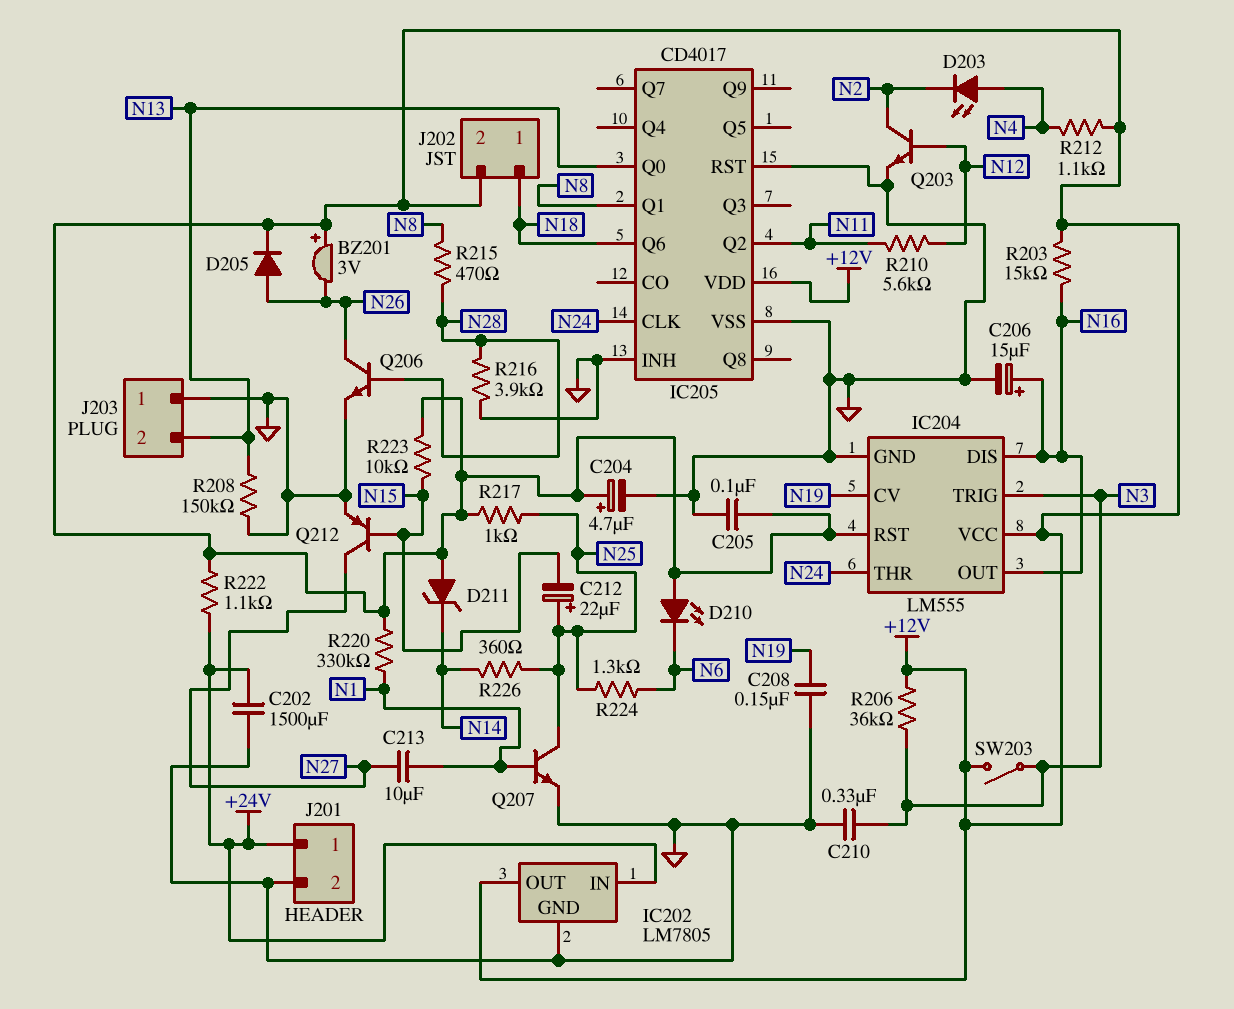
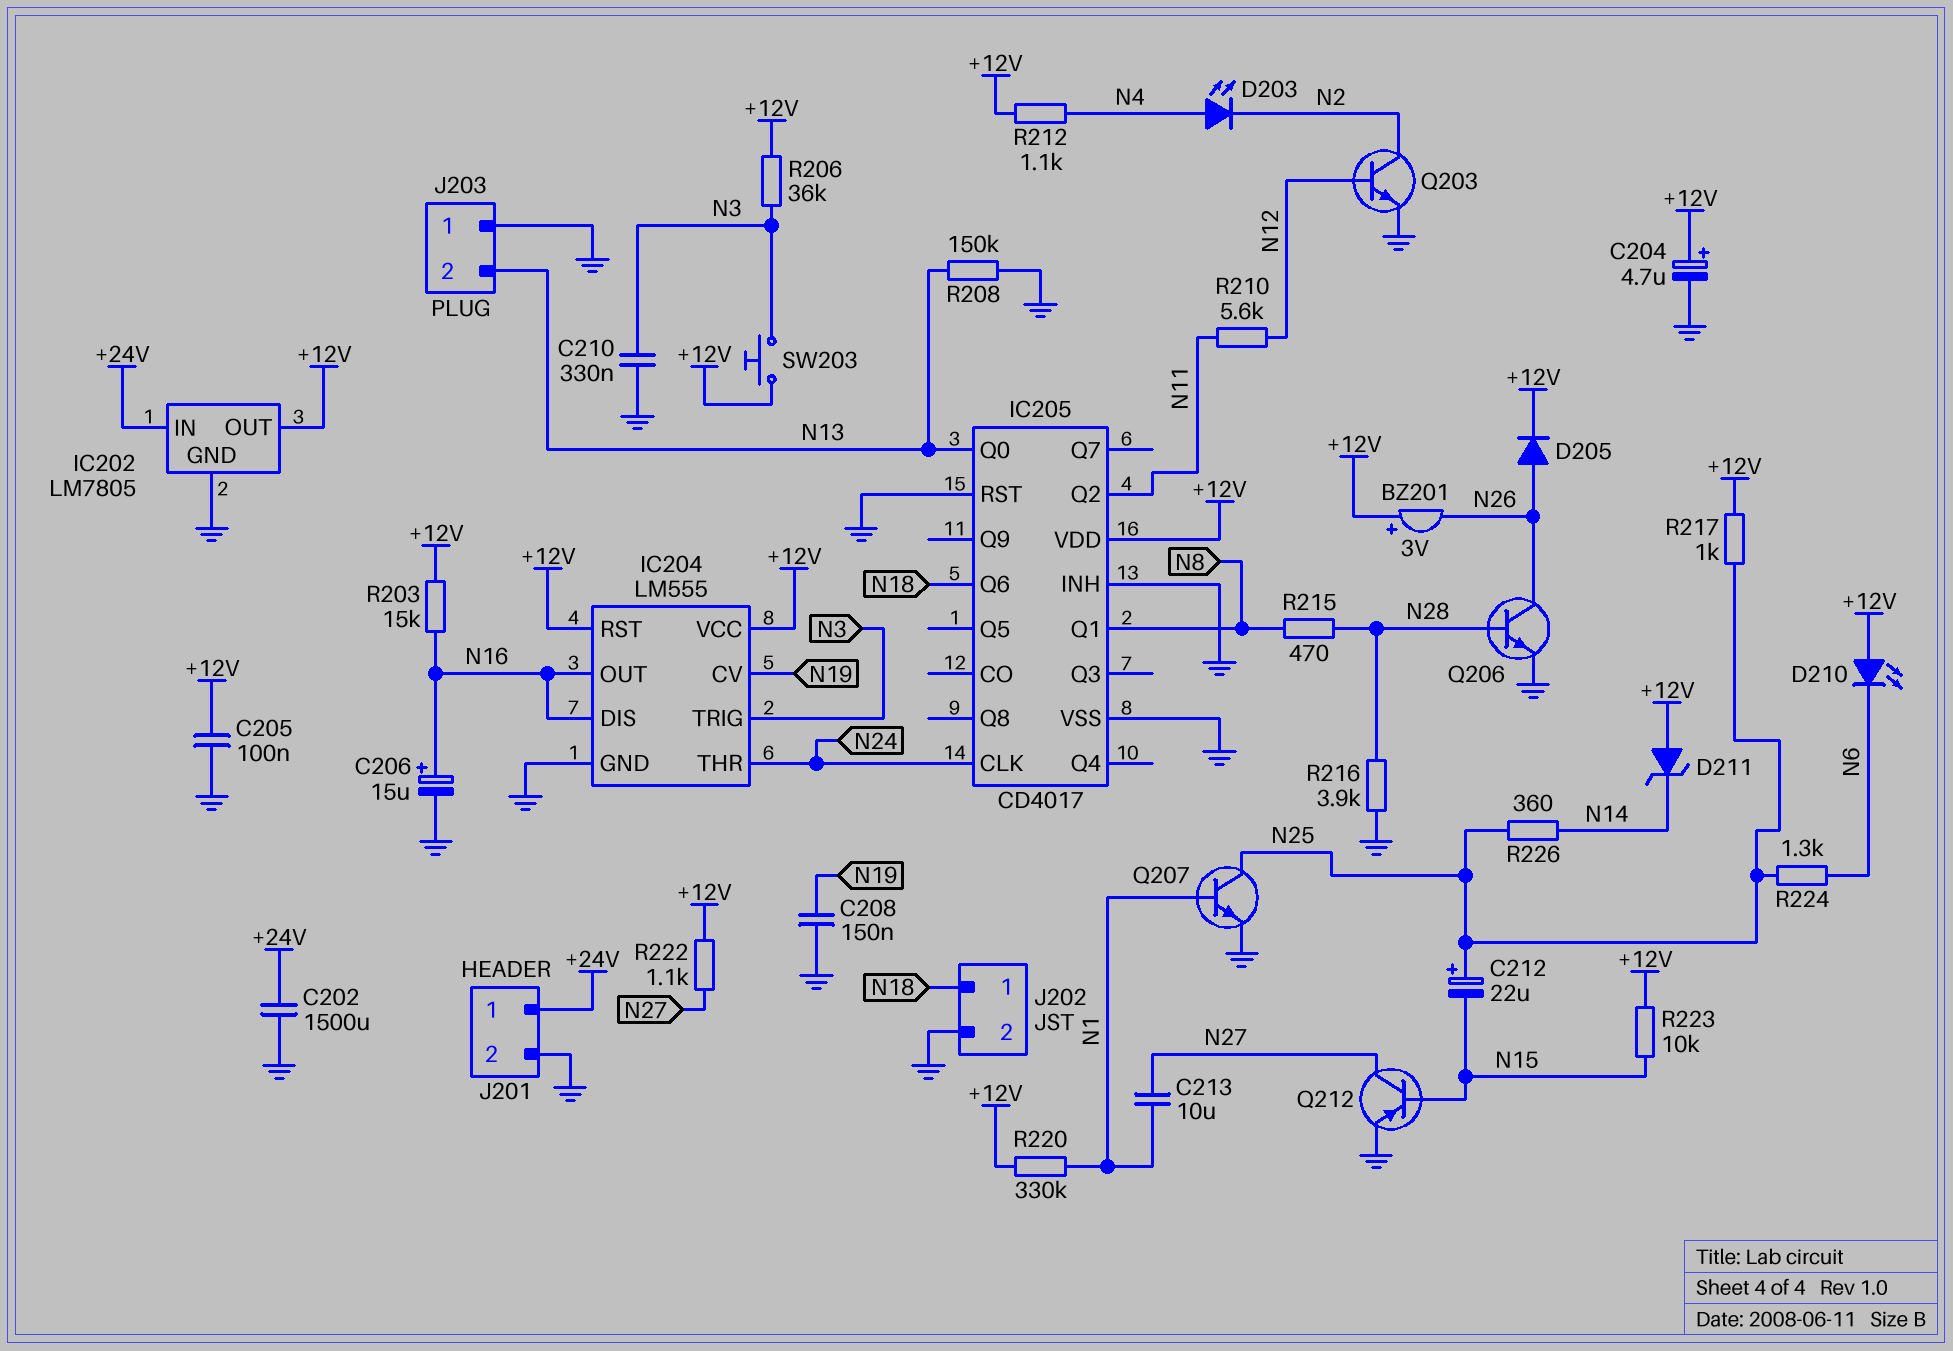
J202 pin 2: +12V -> GND
R222: 1.1k (+12V, +24V) -> 1.1k (+12V, N27)
SW203: switch (+12V, N3) -> button (+12V, N3)

